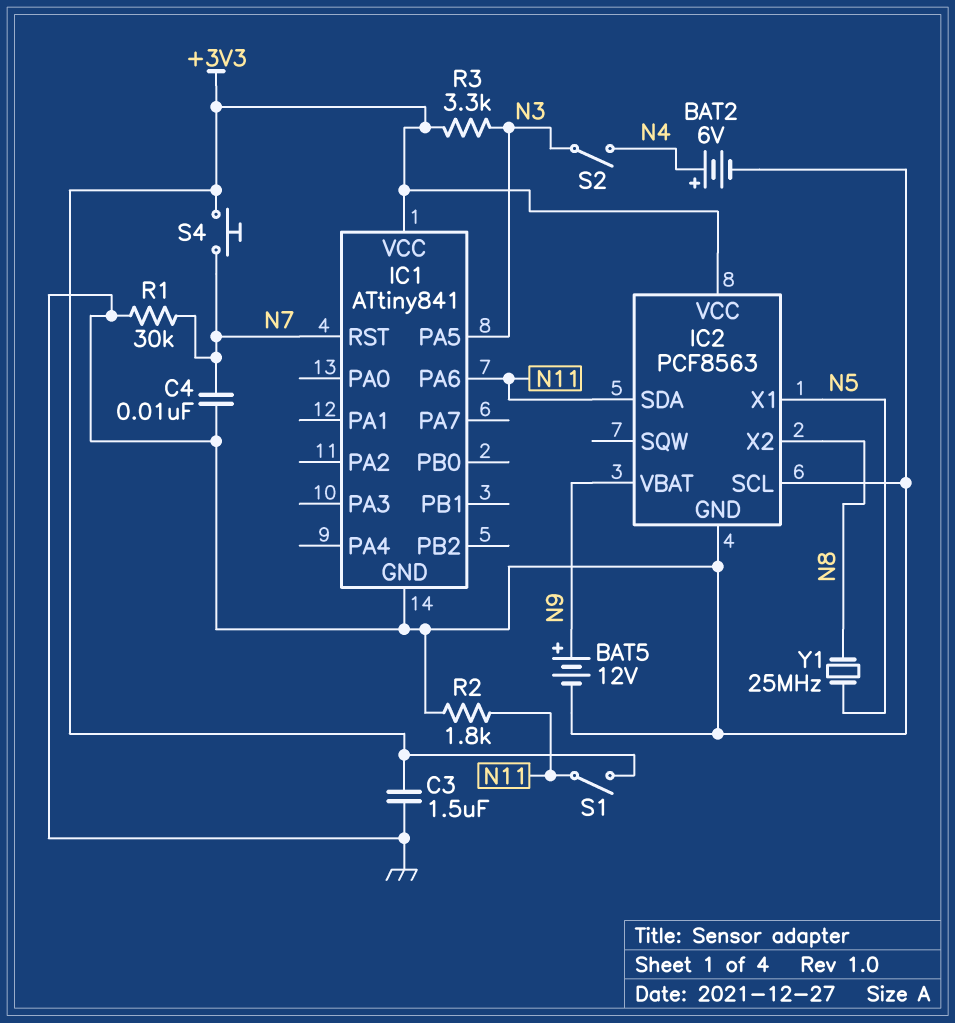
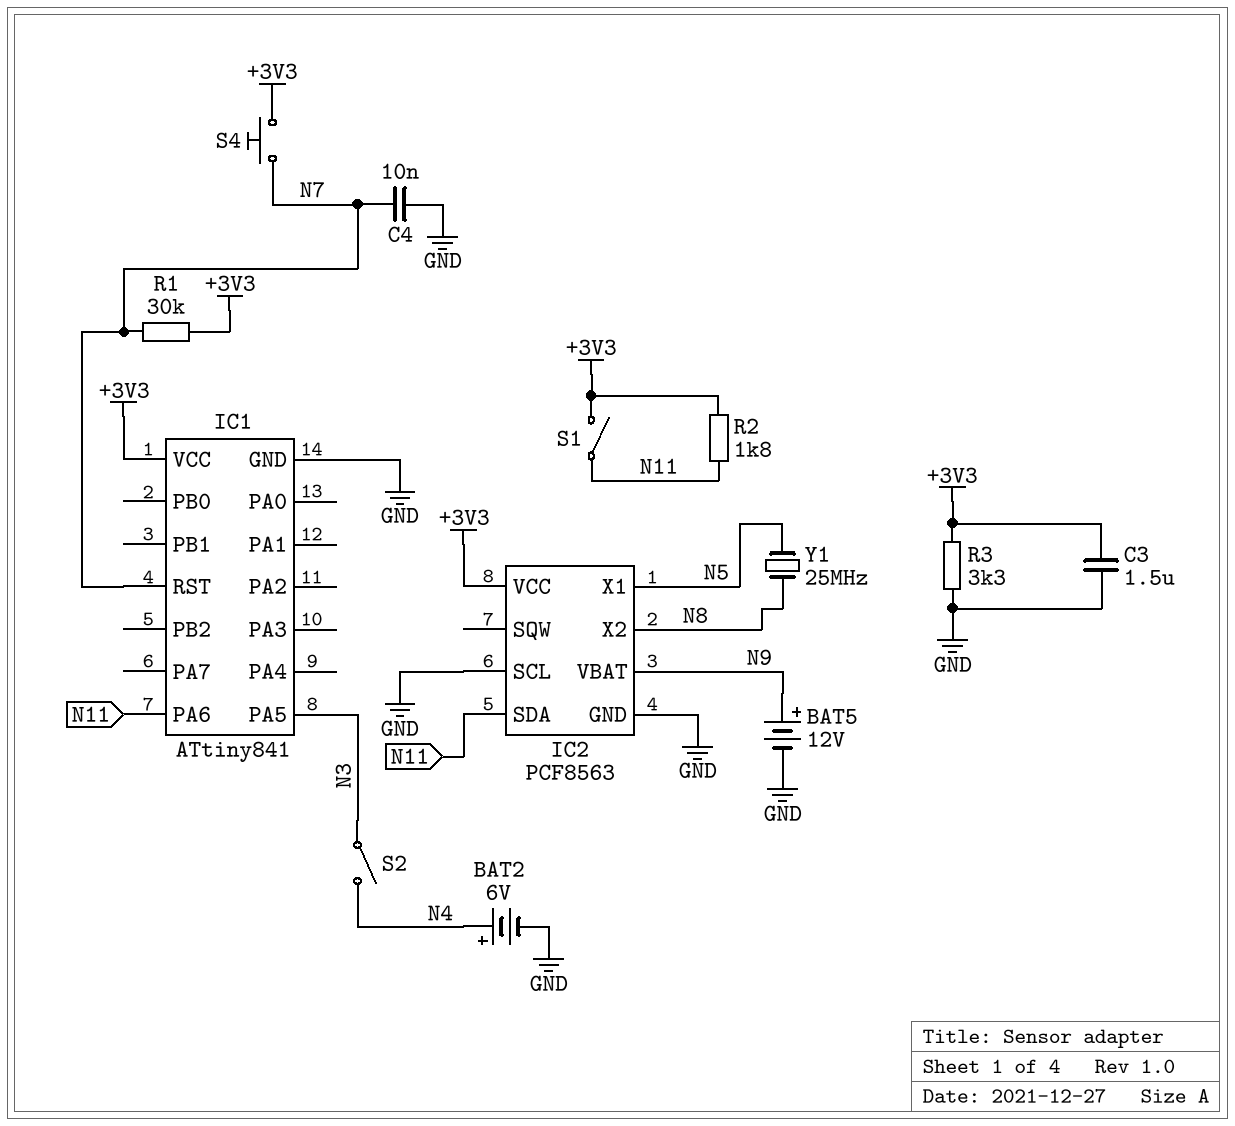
R1: 30k (GND, N7) -> 30k (+3V3, N7)
R2: 1.8k (GND, N11) -> 1.8k (+3V3, N11)
R3: 3.3k (+3V3, N3) -> 3.3k (+3V3, GND)

